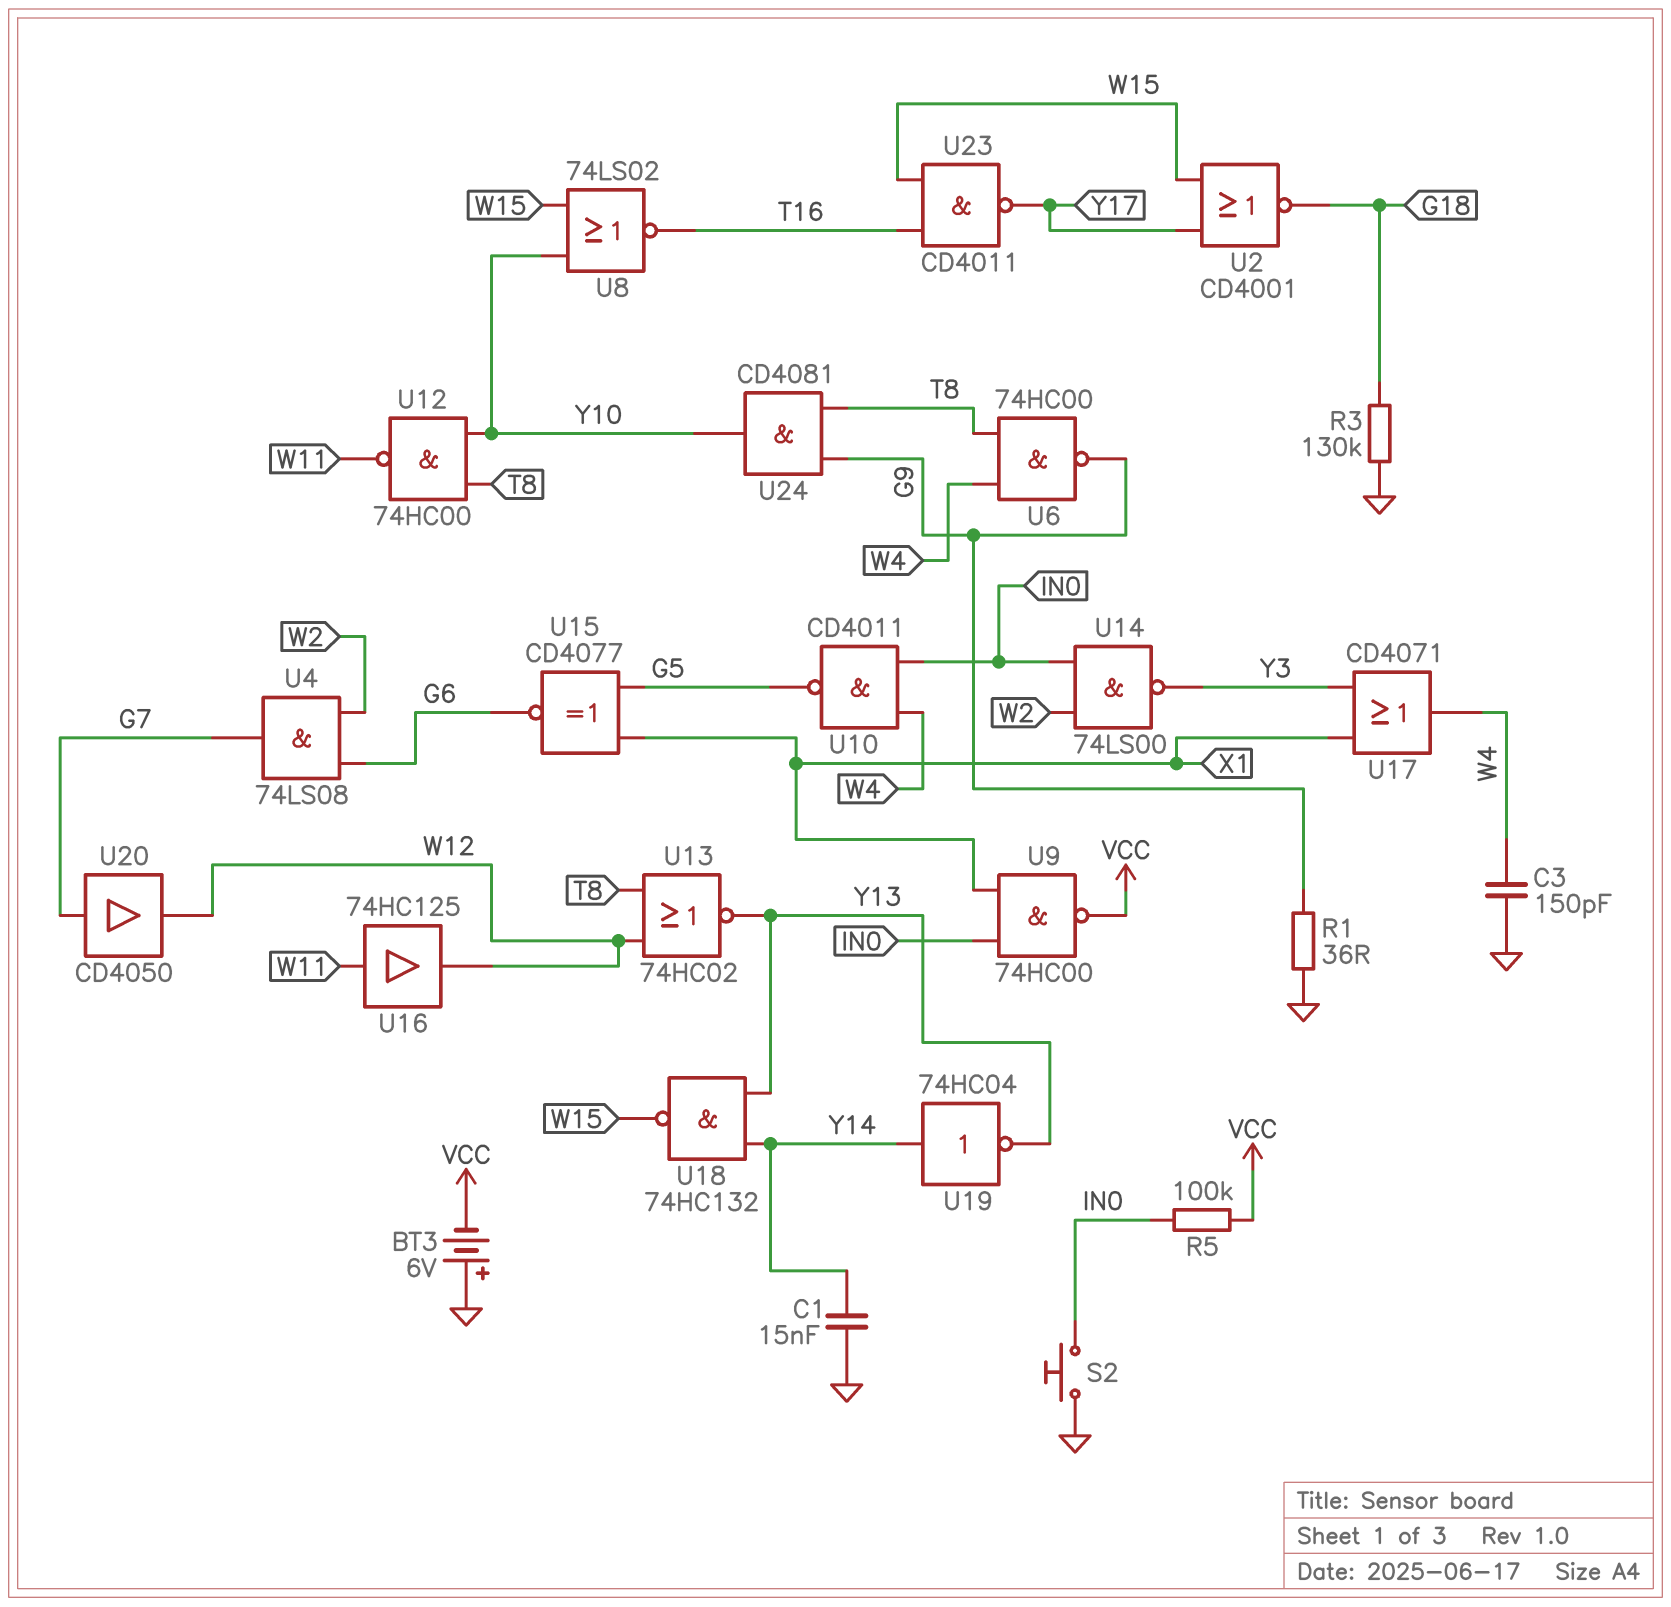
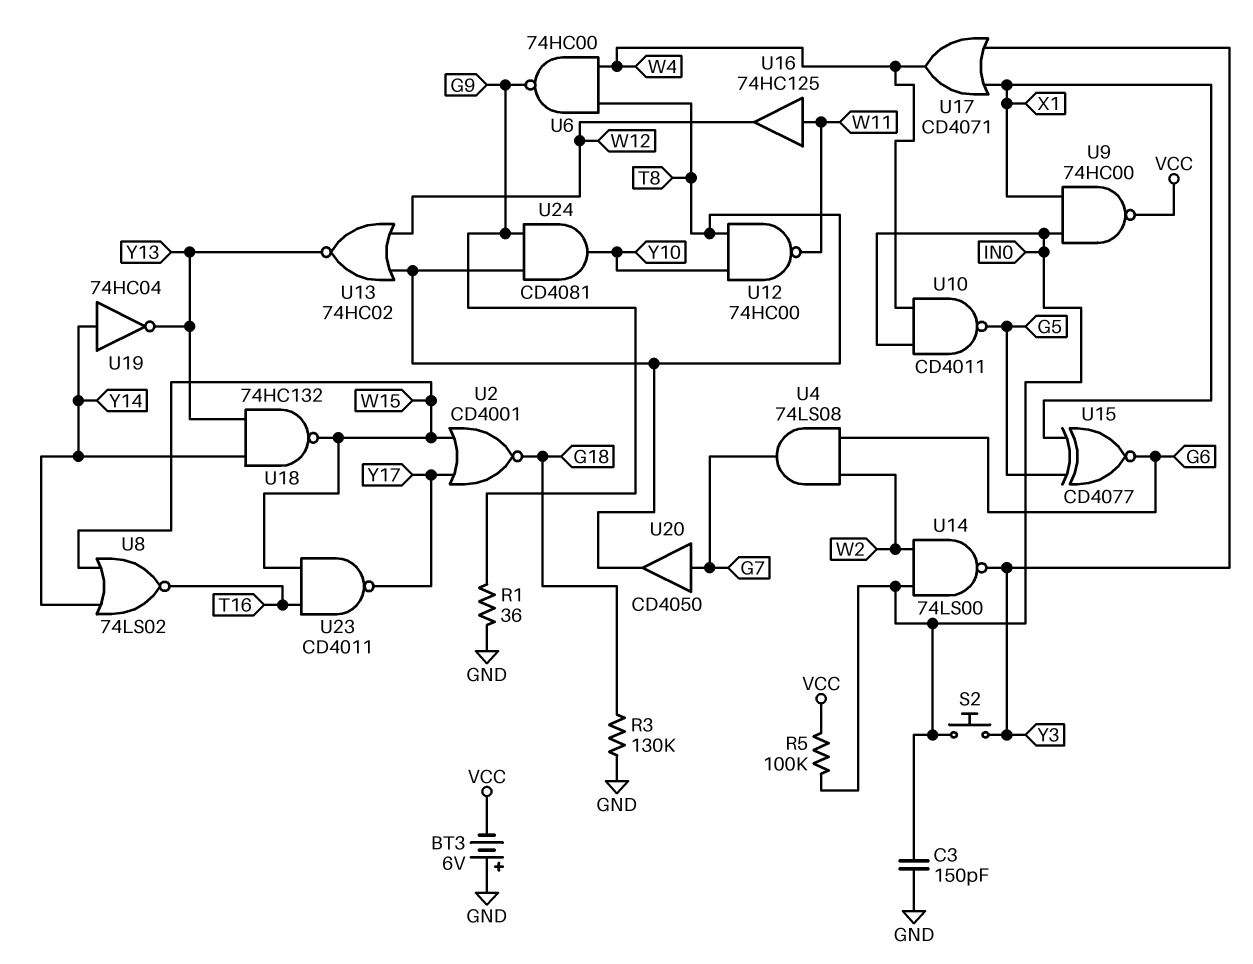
C1: 15nF (GND, Y14) -> none
C3: 150pF (GND, W4) -> 150pF (GND, IN0)
S2: button (GND, IN0) -> button (IN0, Y3)
U8: NOR 74LS02 (in W15, in Y10, out T16) -> NOR 74LS02 (in W15, in Y14, out T16)
U20: buffer CD4050 (in G7, out W12) -> buffer CD4050 (in G7, out T8)

